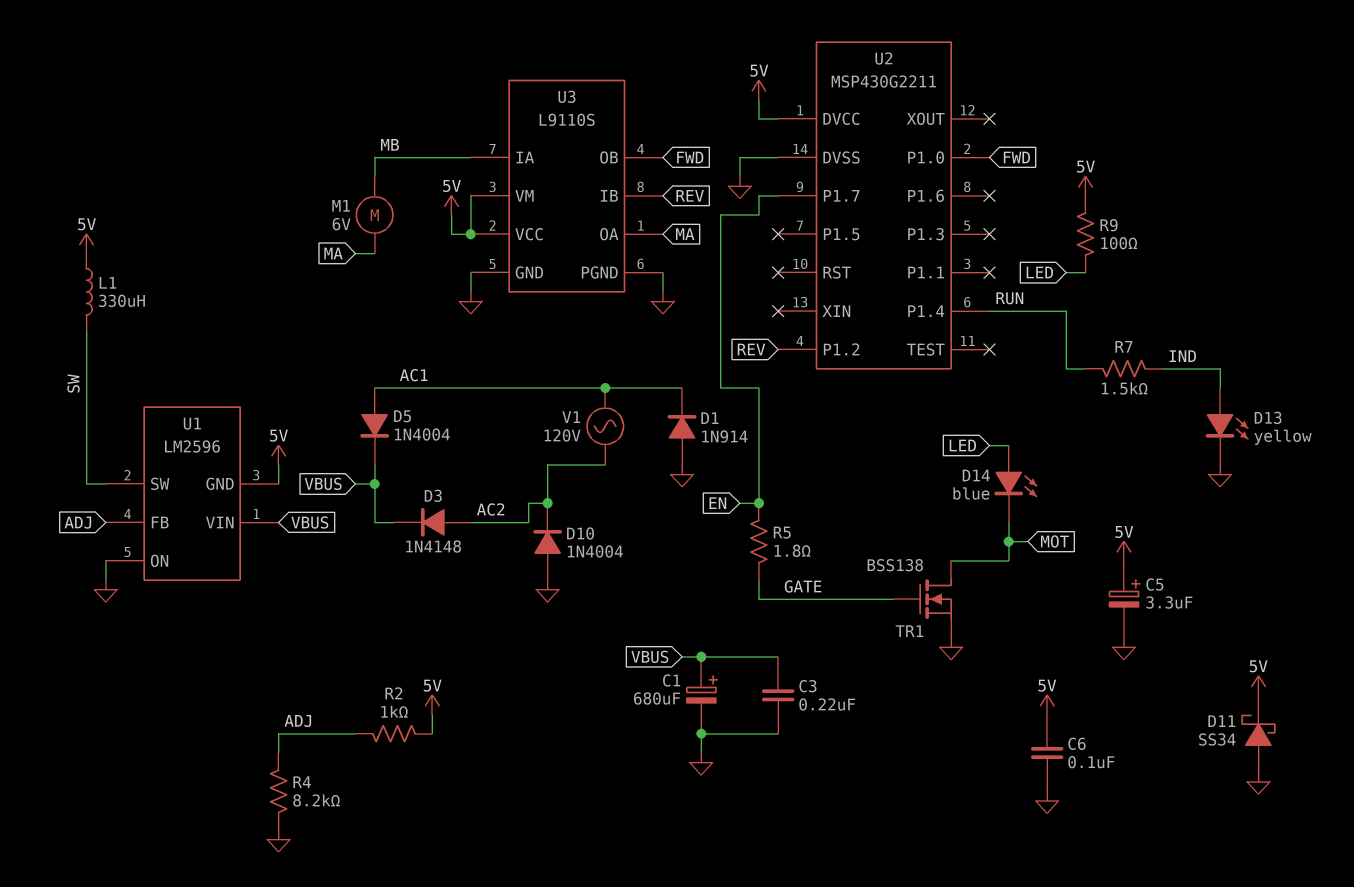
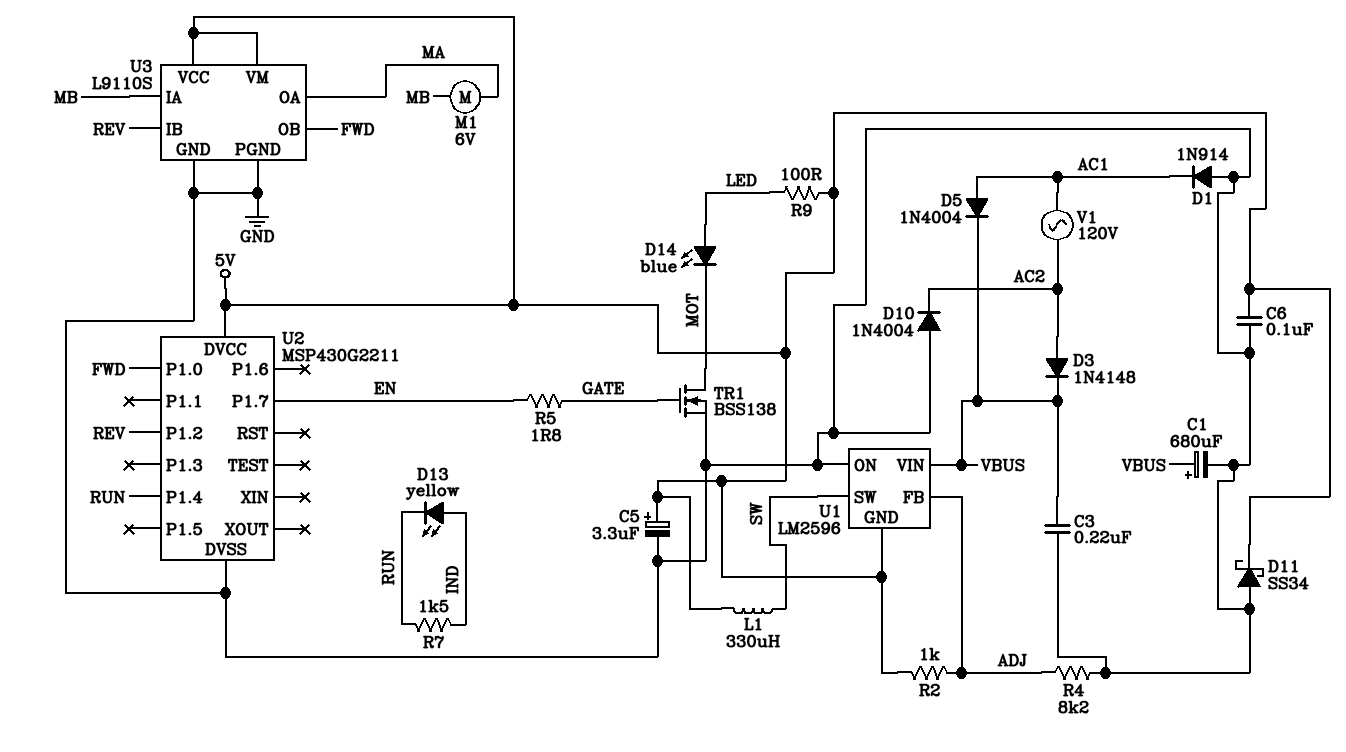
D13: LED yellow (A IND, K GND) -> LED yellow (A IND, K RUN)

